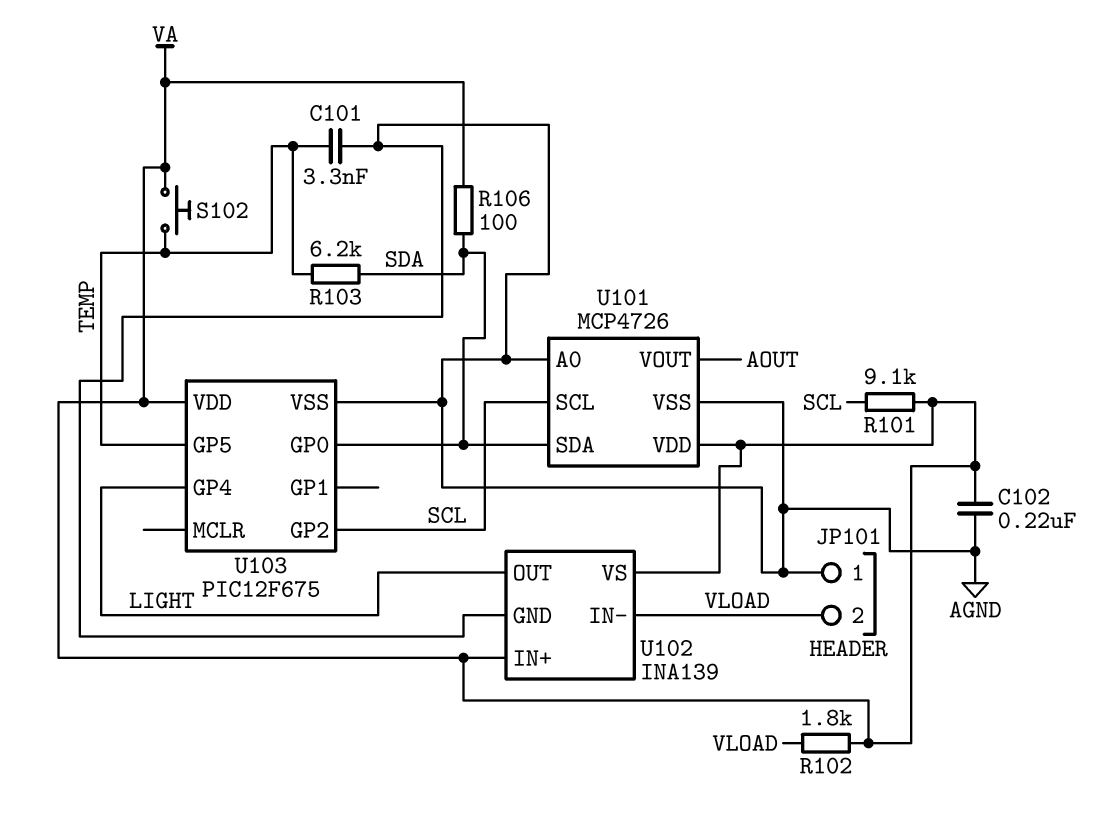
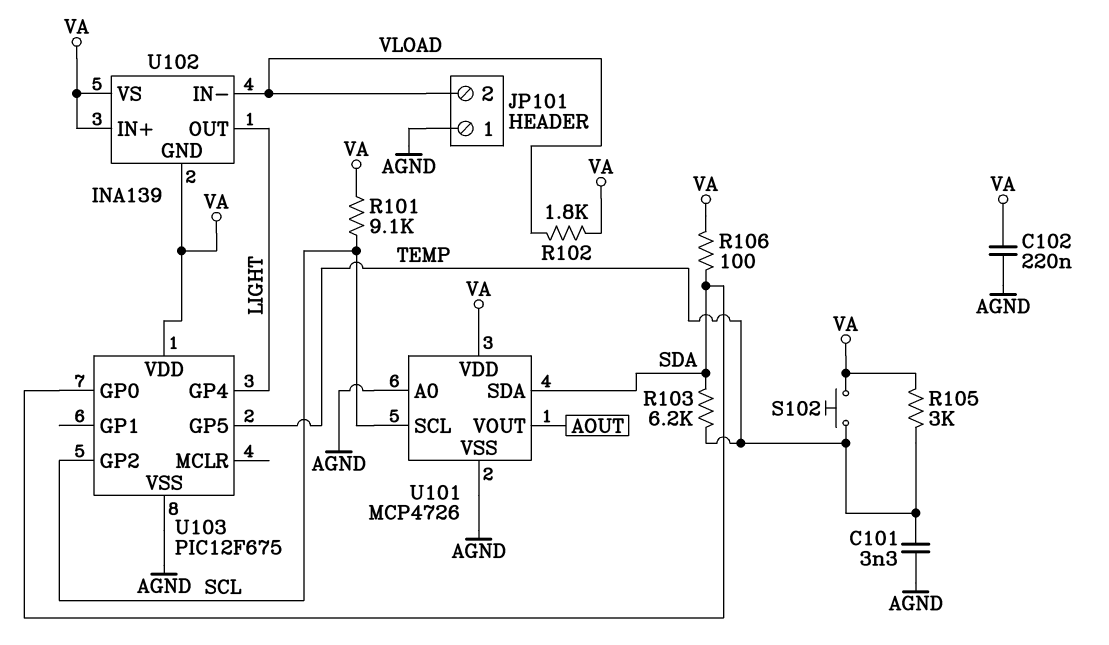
R105: none -> 3k (TEMP, VA)
U102 pin GND: AGND -> VA

